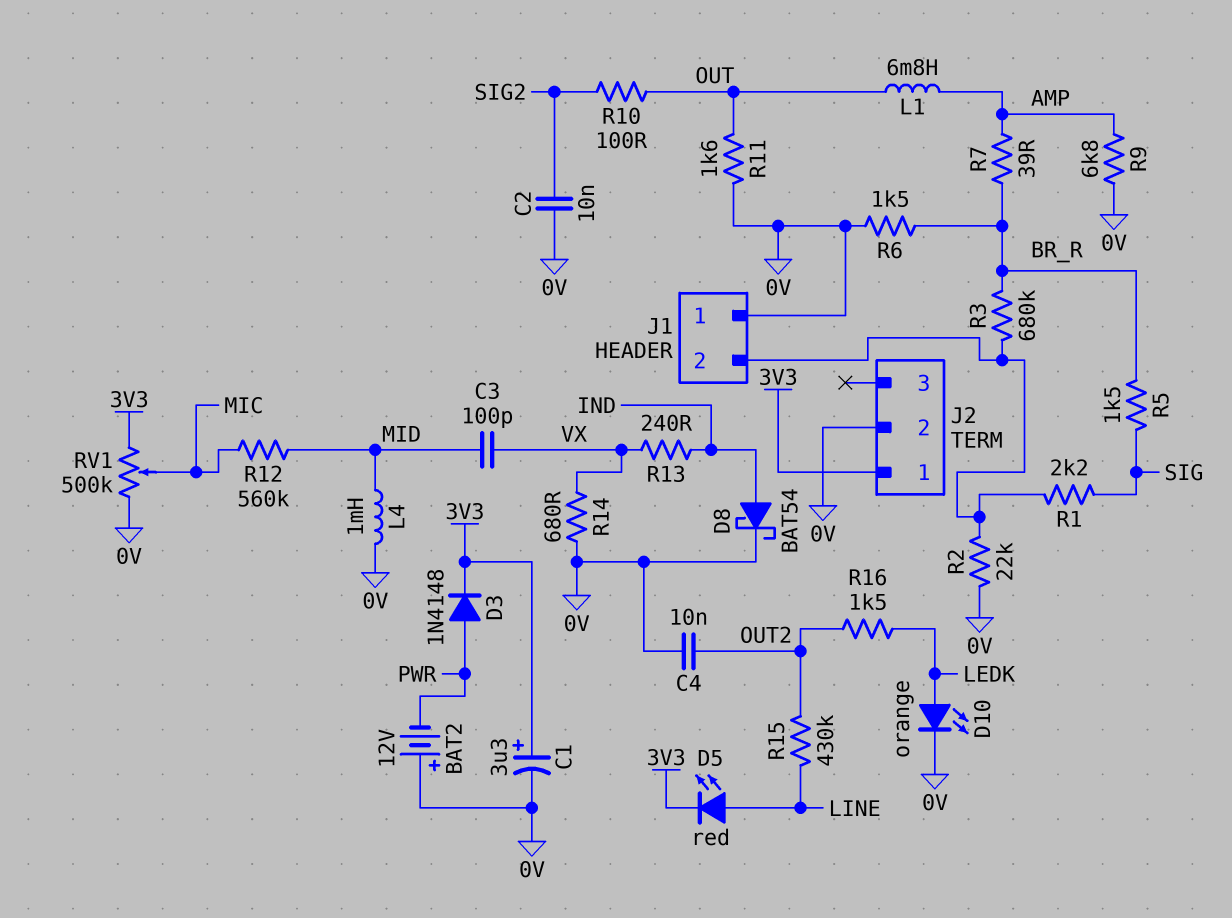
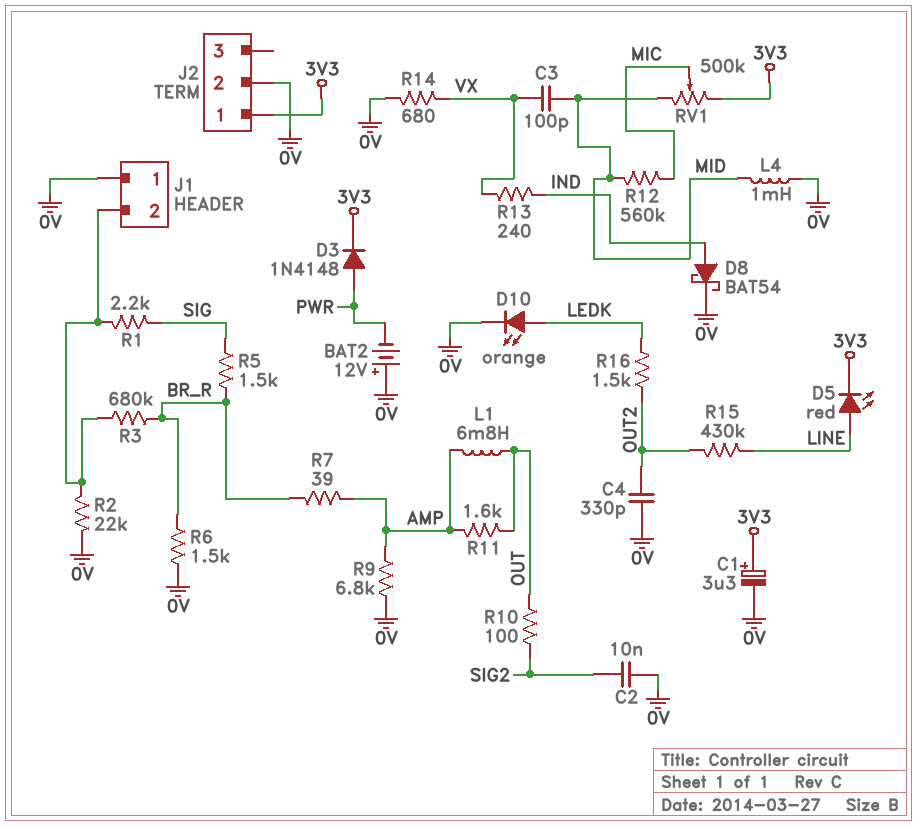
C4: 10nF (0V, OUT2) -> 330pF (0V, OUT2)
R11: 1.6k (0V, OUT) -> 1.6k (AMP, OUT)
RV1: 500k (0V, 3V3, wiper MIC) -> 500k (3V3, MID, wiper MIC)

